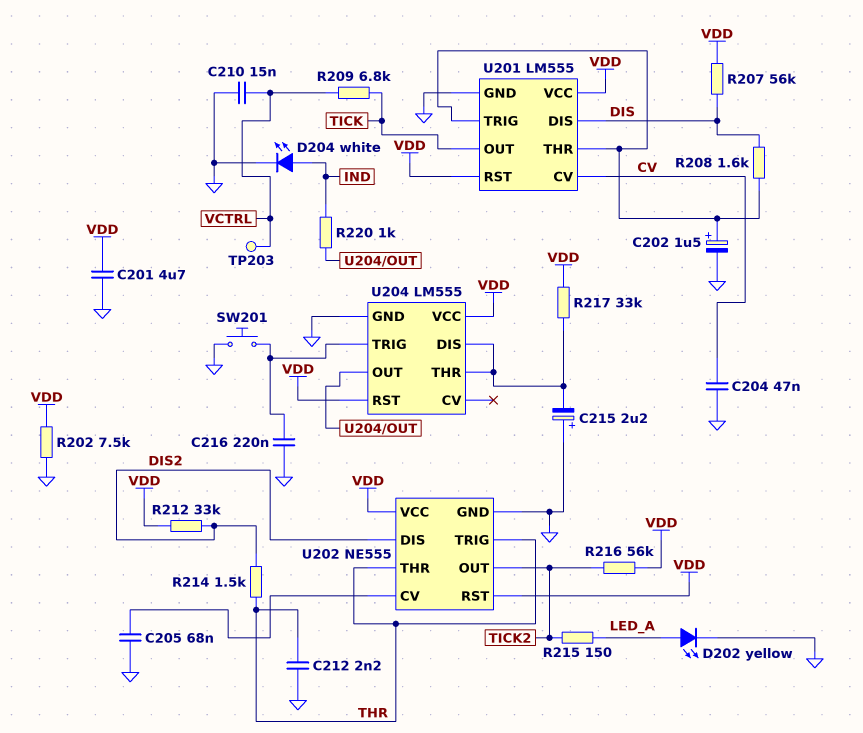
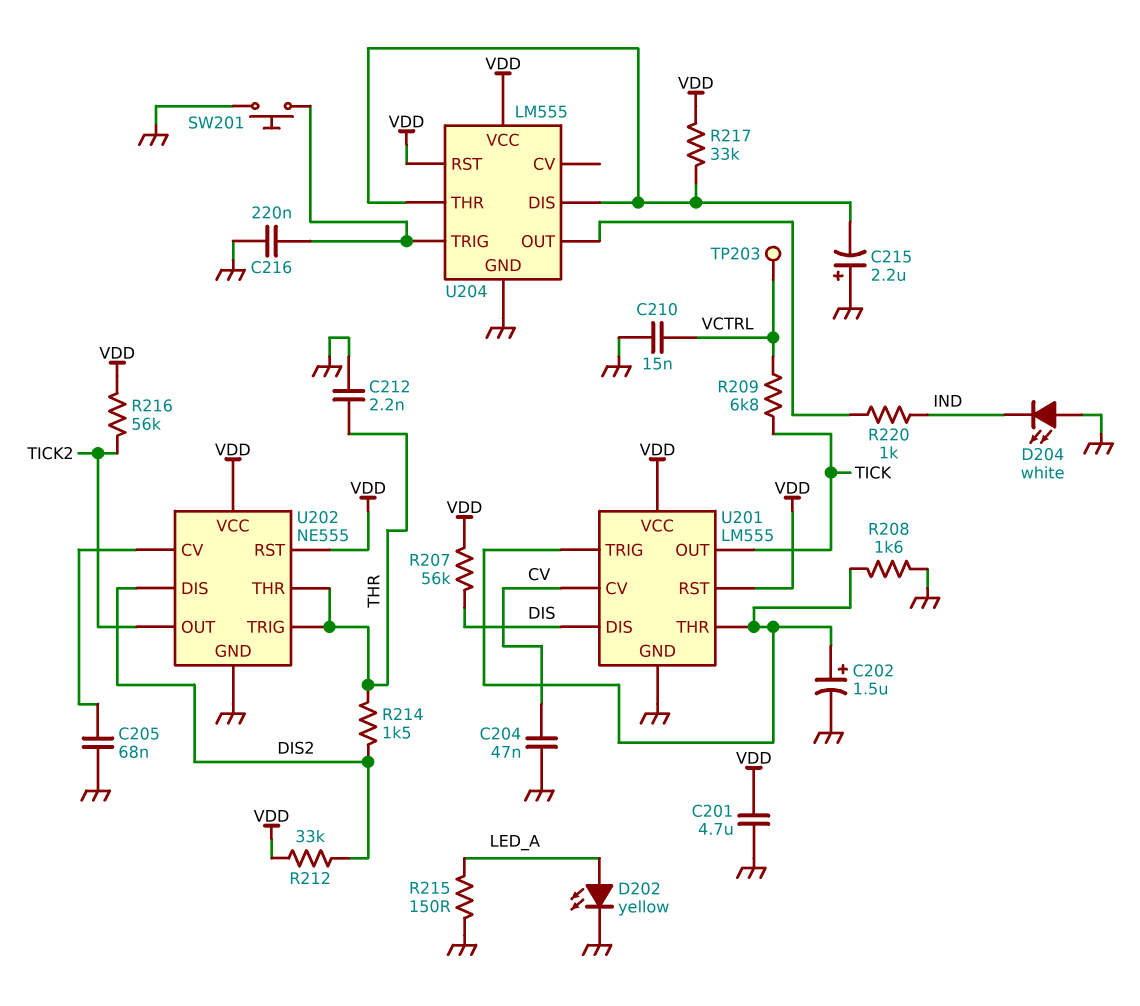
D204: LED white (A IND, K GND) -> LED white (A GND, K IND)
R202: 7.5k (GND, VDD) -> none
R208: 1.6k (DIS, U201/THR) -> 1.6k (GND, U201/THR)
R215: 150 (LED_A, TICK2) -> 150 (GND, LED_A)

